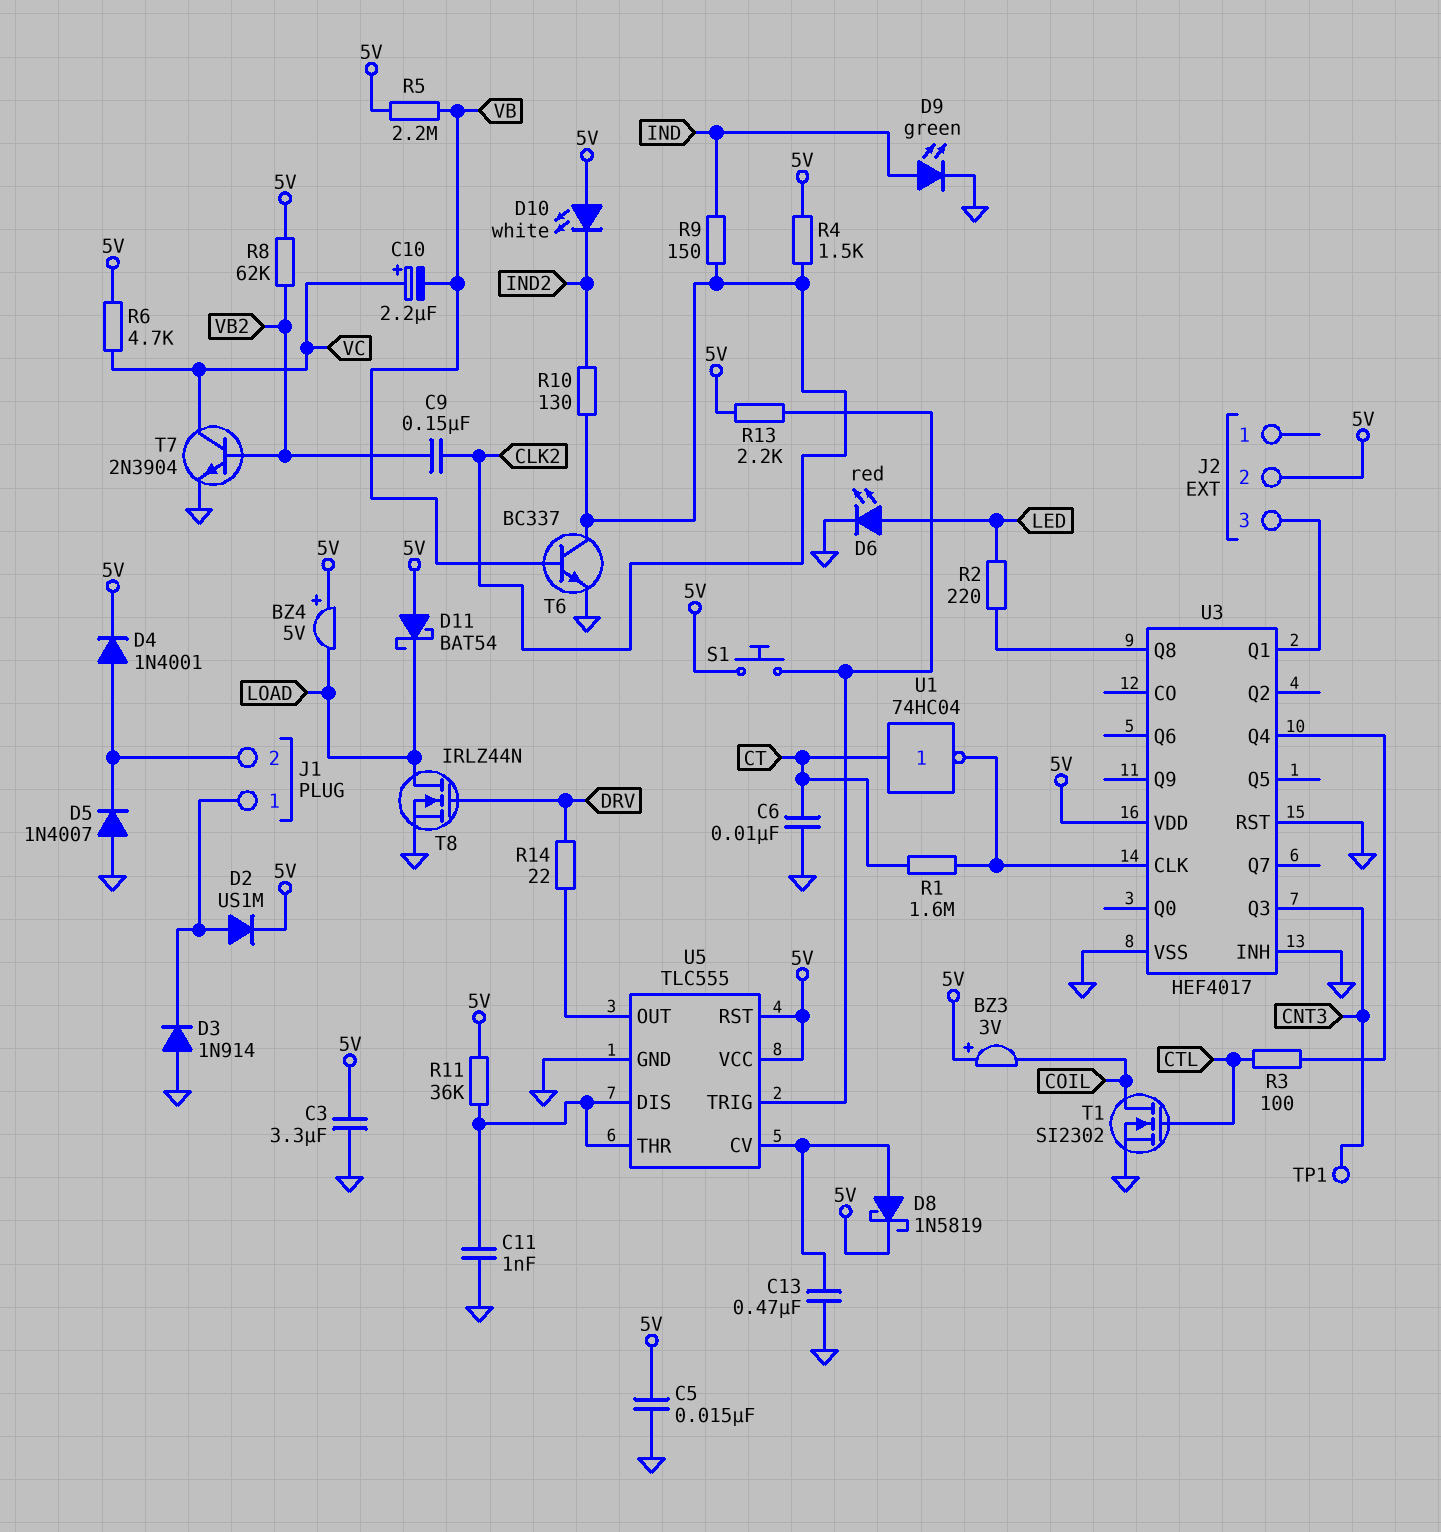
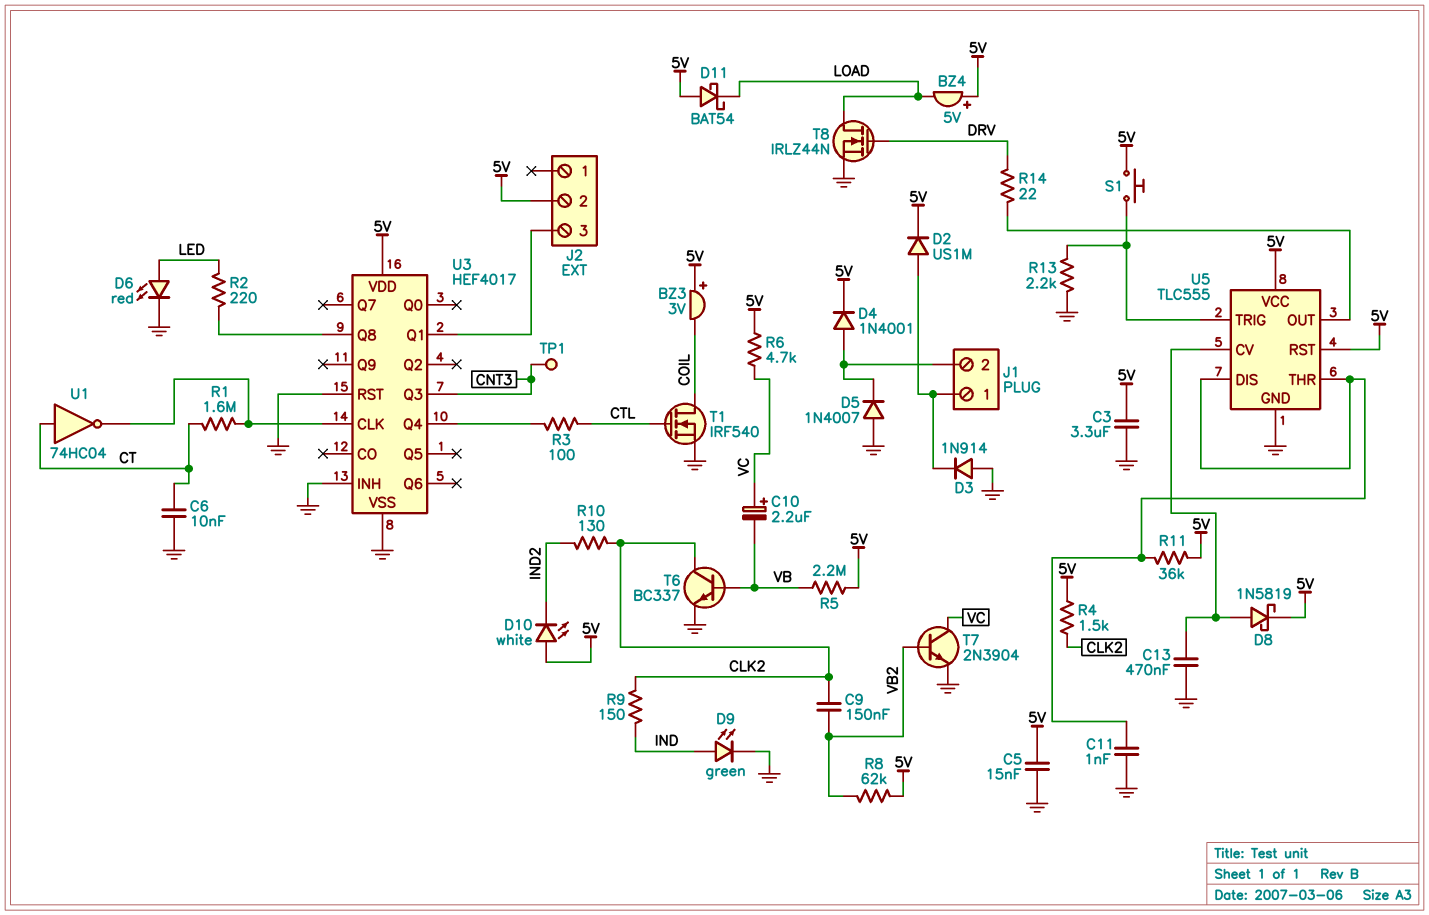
R13: 2.2k (5V, U5/TRIG) -> 2.2k (GND, U5/TRIG)
T1: NMOS SI2302 (G CTL, D COIL, S GND) -> NMOS IRF540 (G CTL, D COIL, S GND)

